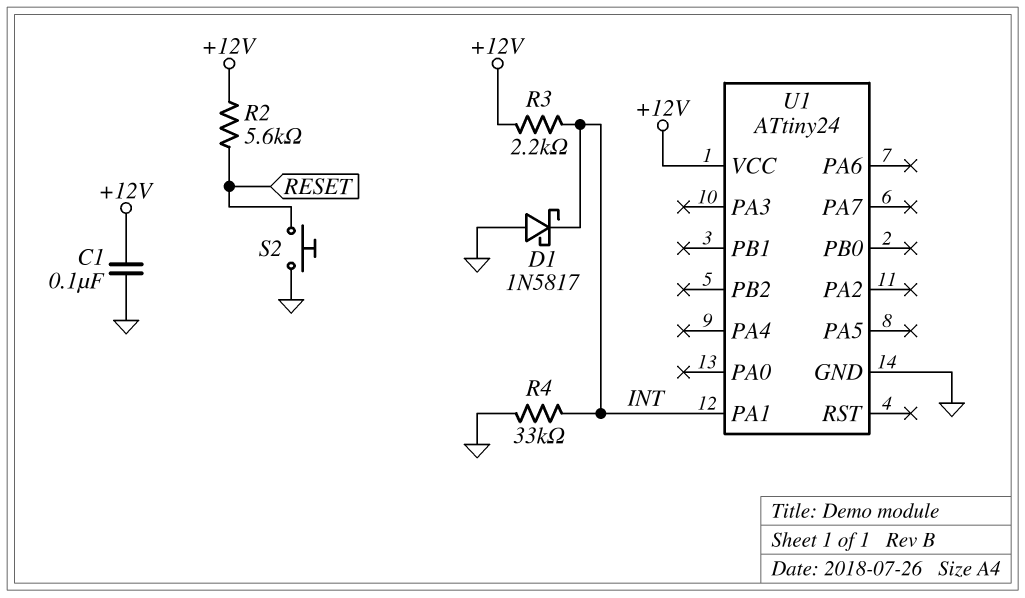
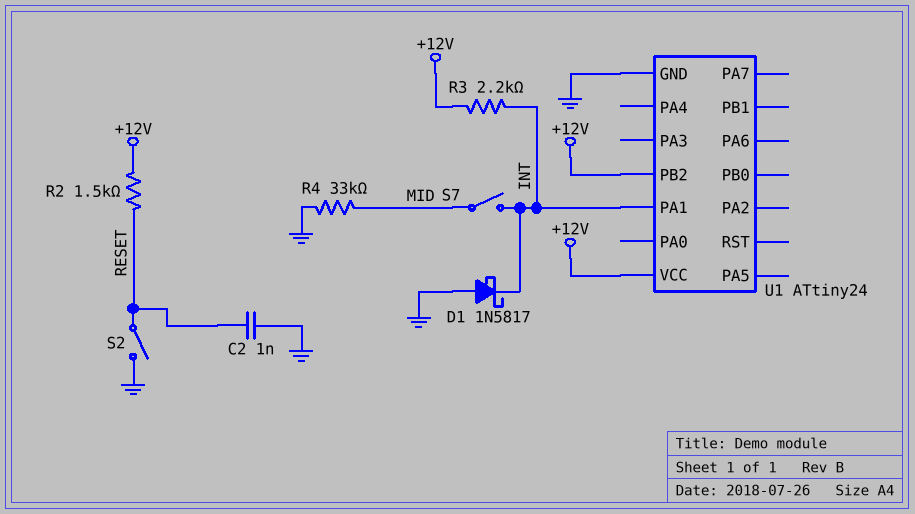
C1: 100nF (+12V, GND) -> none
C2: none -> 1nF (GND, RESET)
R2: 5.6k (+12V, RESET) -> 1.5k (+12V, RESET)
R4: 33k (GND, INT) -> 33k (GND, MID)
S2: button (GND, RESET) -> switch (GND, RESET)
S7: none -> switch (INT, MID)
U1 pin PB2: none -> +12V

